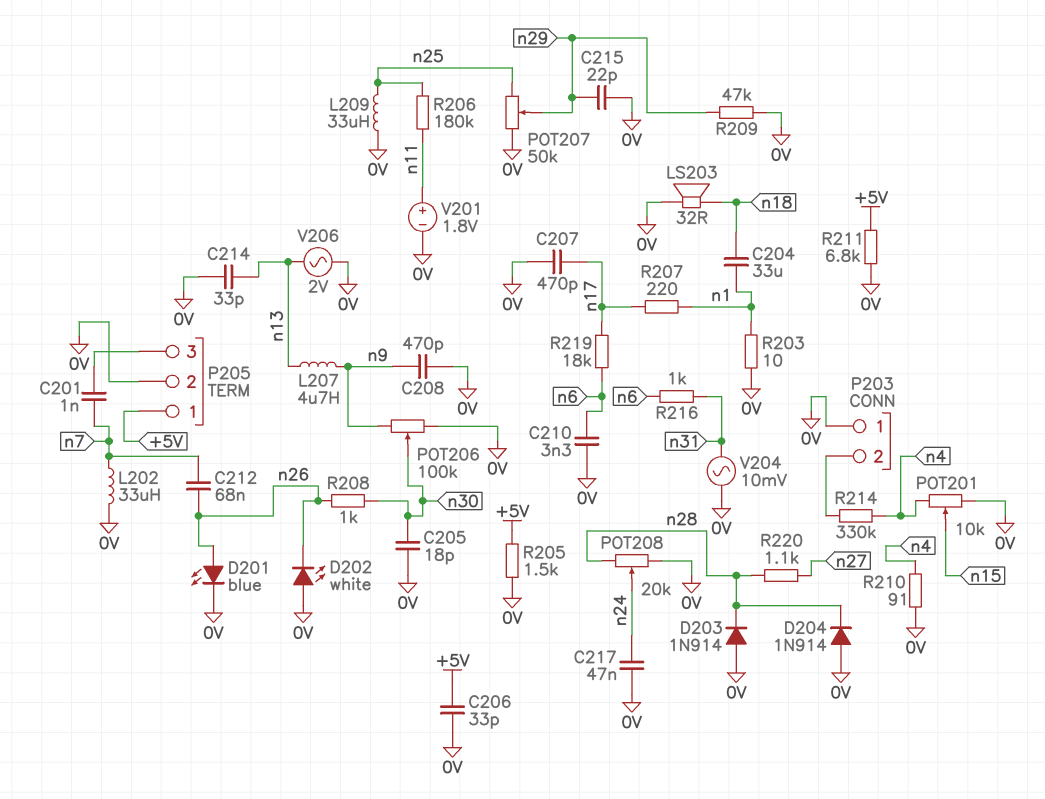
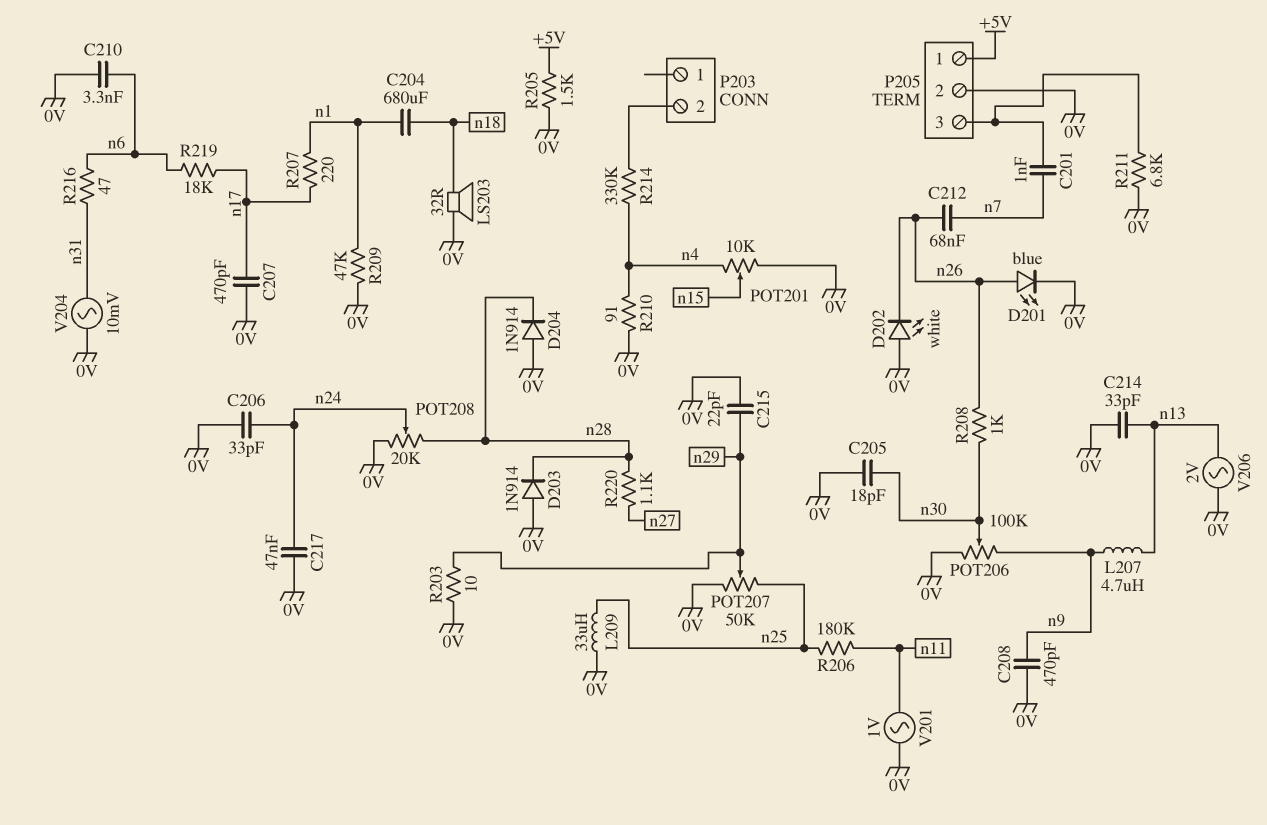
C204: 33uF (n1, n18) -> 680uF (n1, n18)
C206: 33pF (+5V, 0V) -> 33pF (0V, n24)
L202: 33uH (0V, n7) -> none
P203 pin 1: 0V -> none
R203: 10 (0V, n1) -> 10 (0V, n29)
R209: 47k (0V, n29) -> 47k (0V, n1)
R211: 6.8k (+5V, 0V) -> 6.8k (0V, P205/3)
R216: 1k (n6, n31) -> 47 (n6, n31)
V201: 1.8V (plus n11, minus 0V) -> AC 1V (0V, n11)

